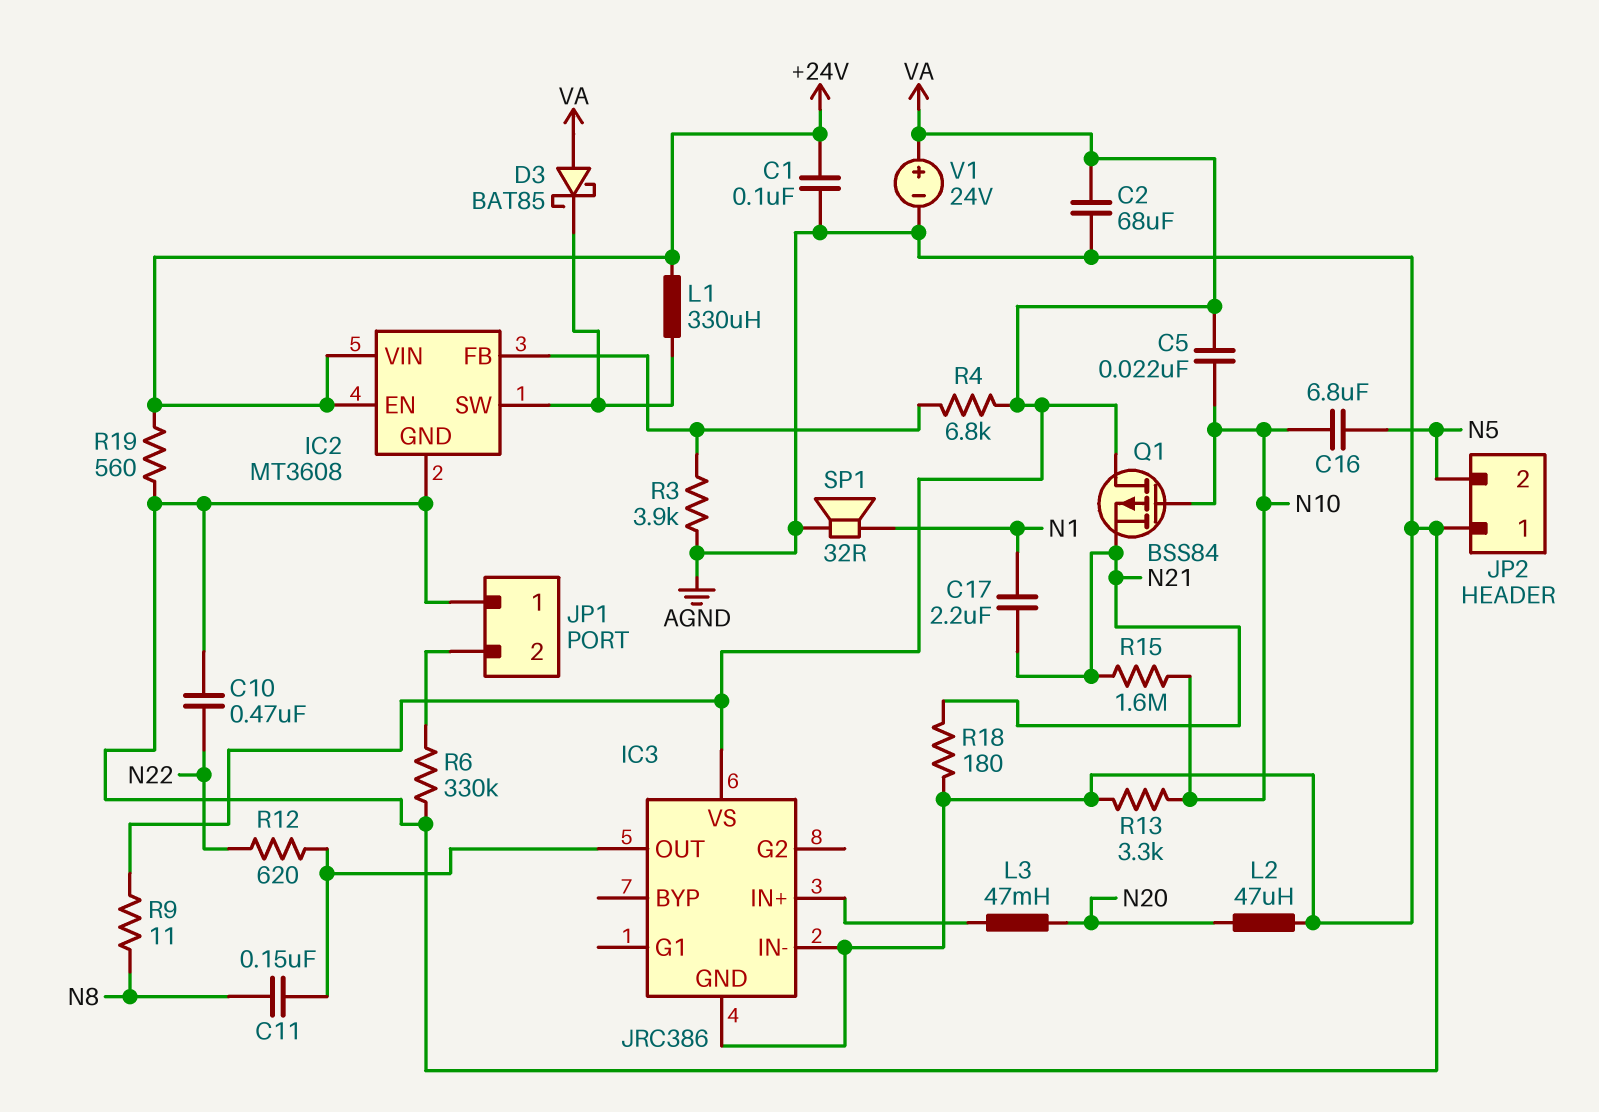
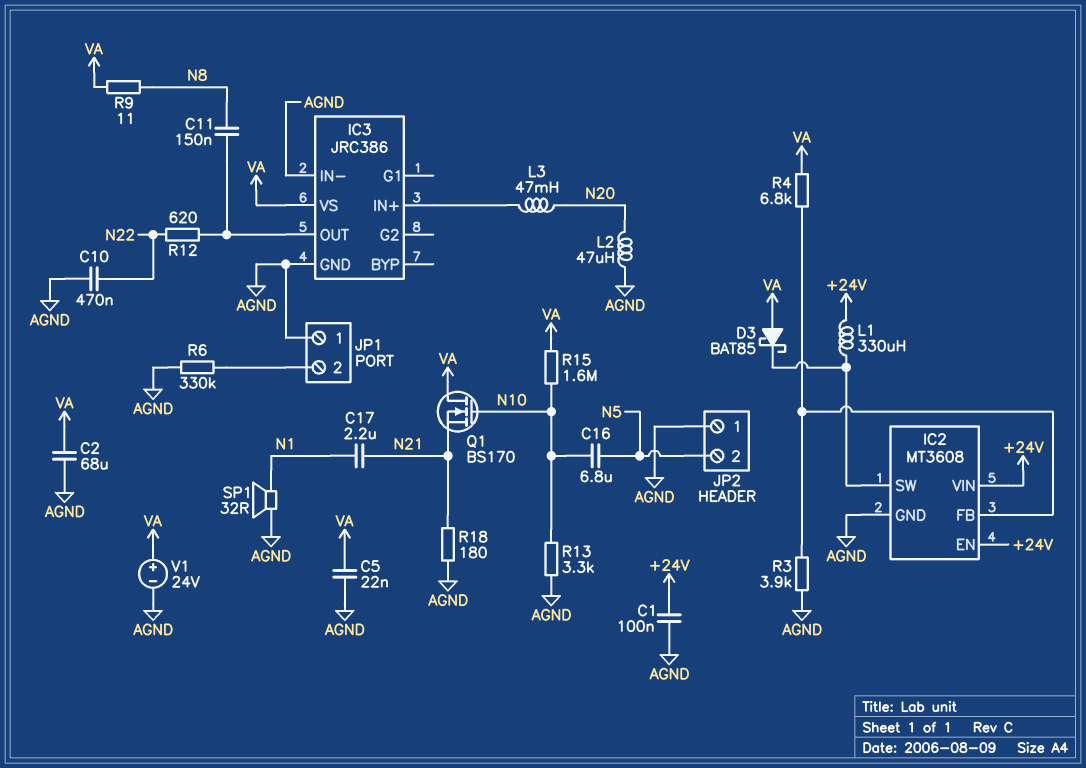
C5: 22nF (N10, VA) -> 22nF (AGND, VA)
Q1: PMOS BSS84 (G N10, D VA, S N21) -> NMOS BS170 (G N10, D VA, S N21)
R15: 1.6M (N10, N21) -> 1.6M (N10, VA)
R19: 560 (+24V, AGND) -> none

